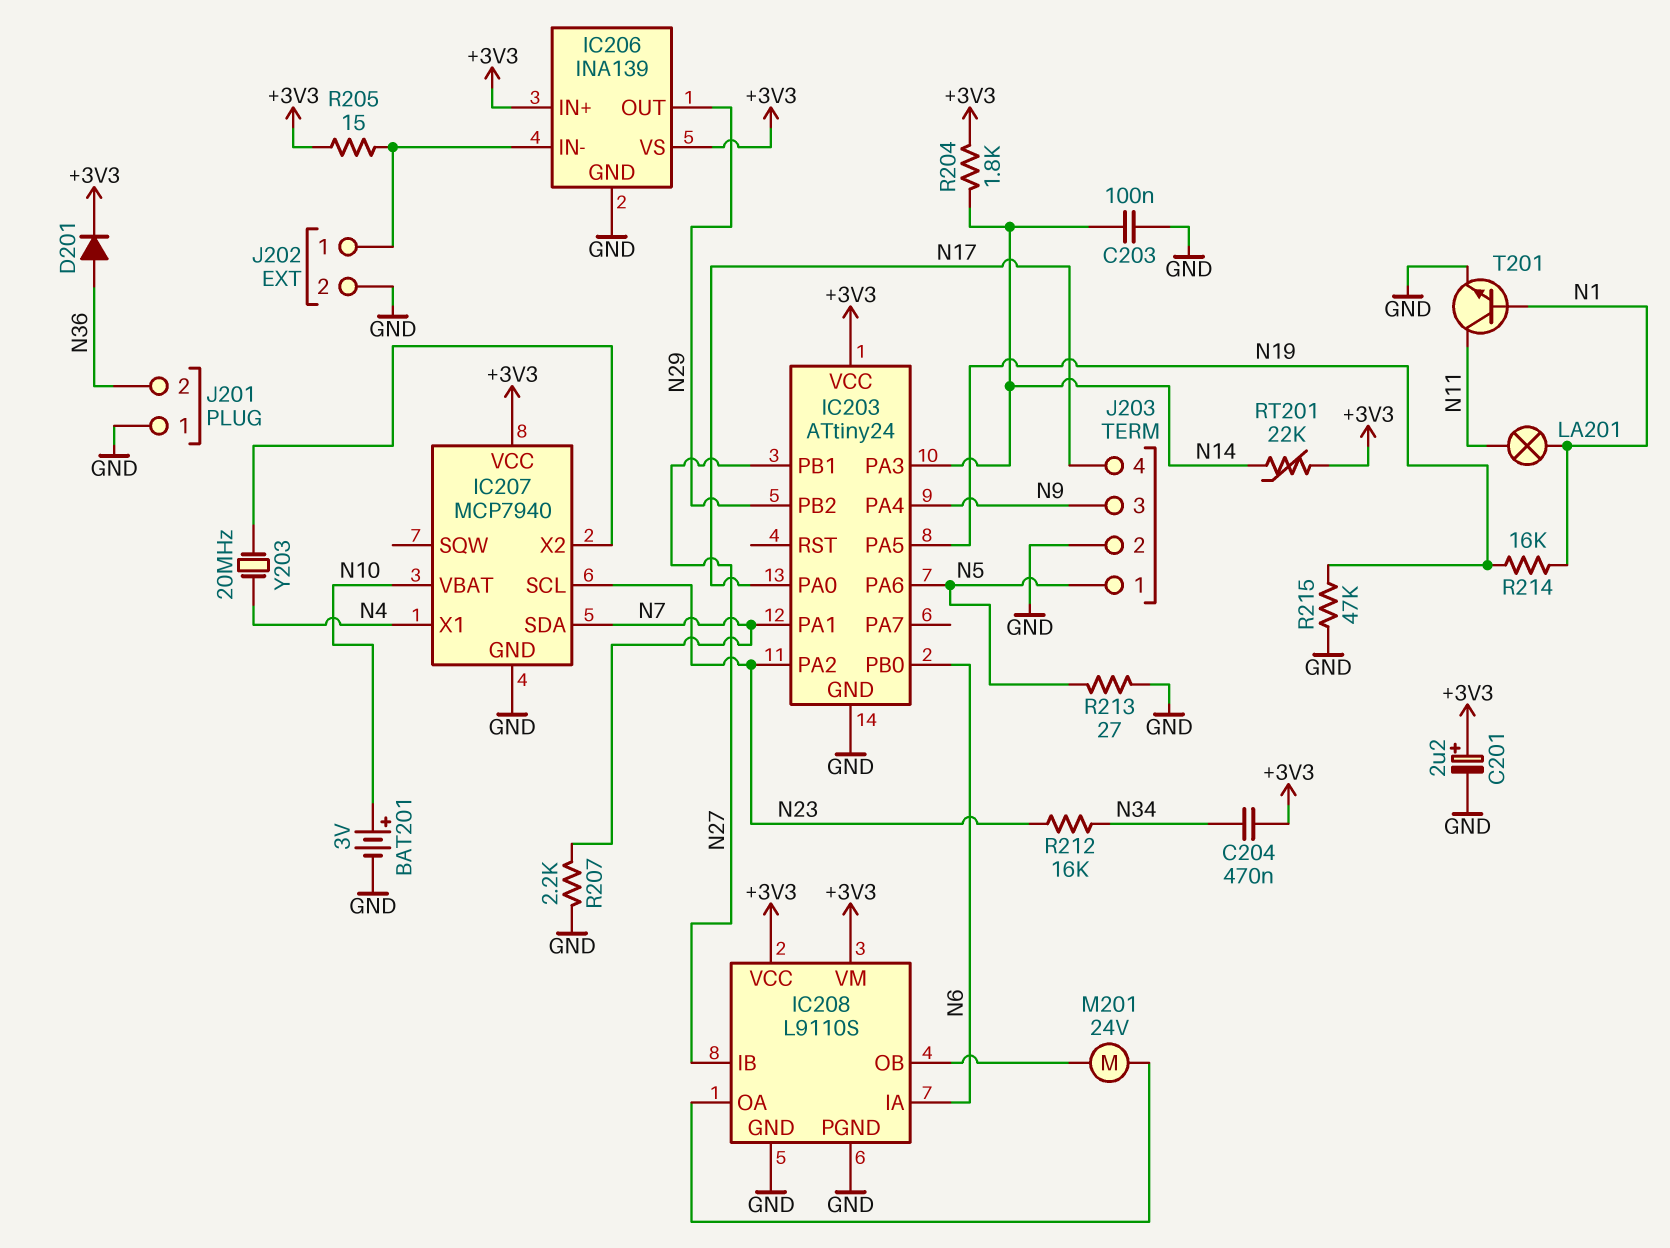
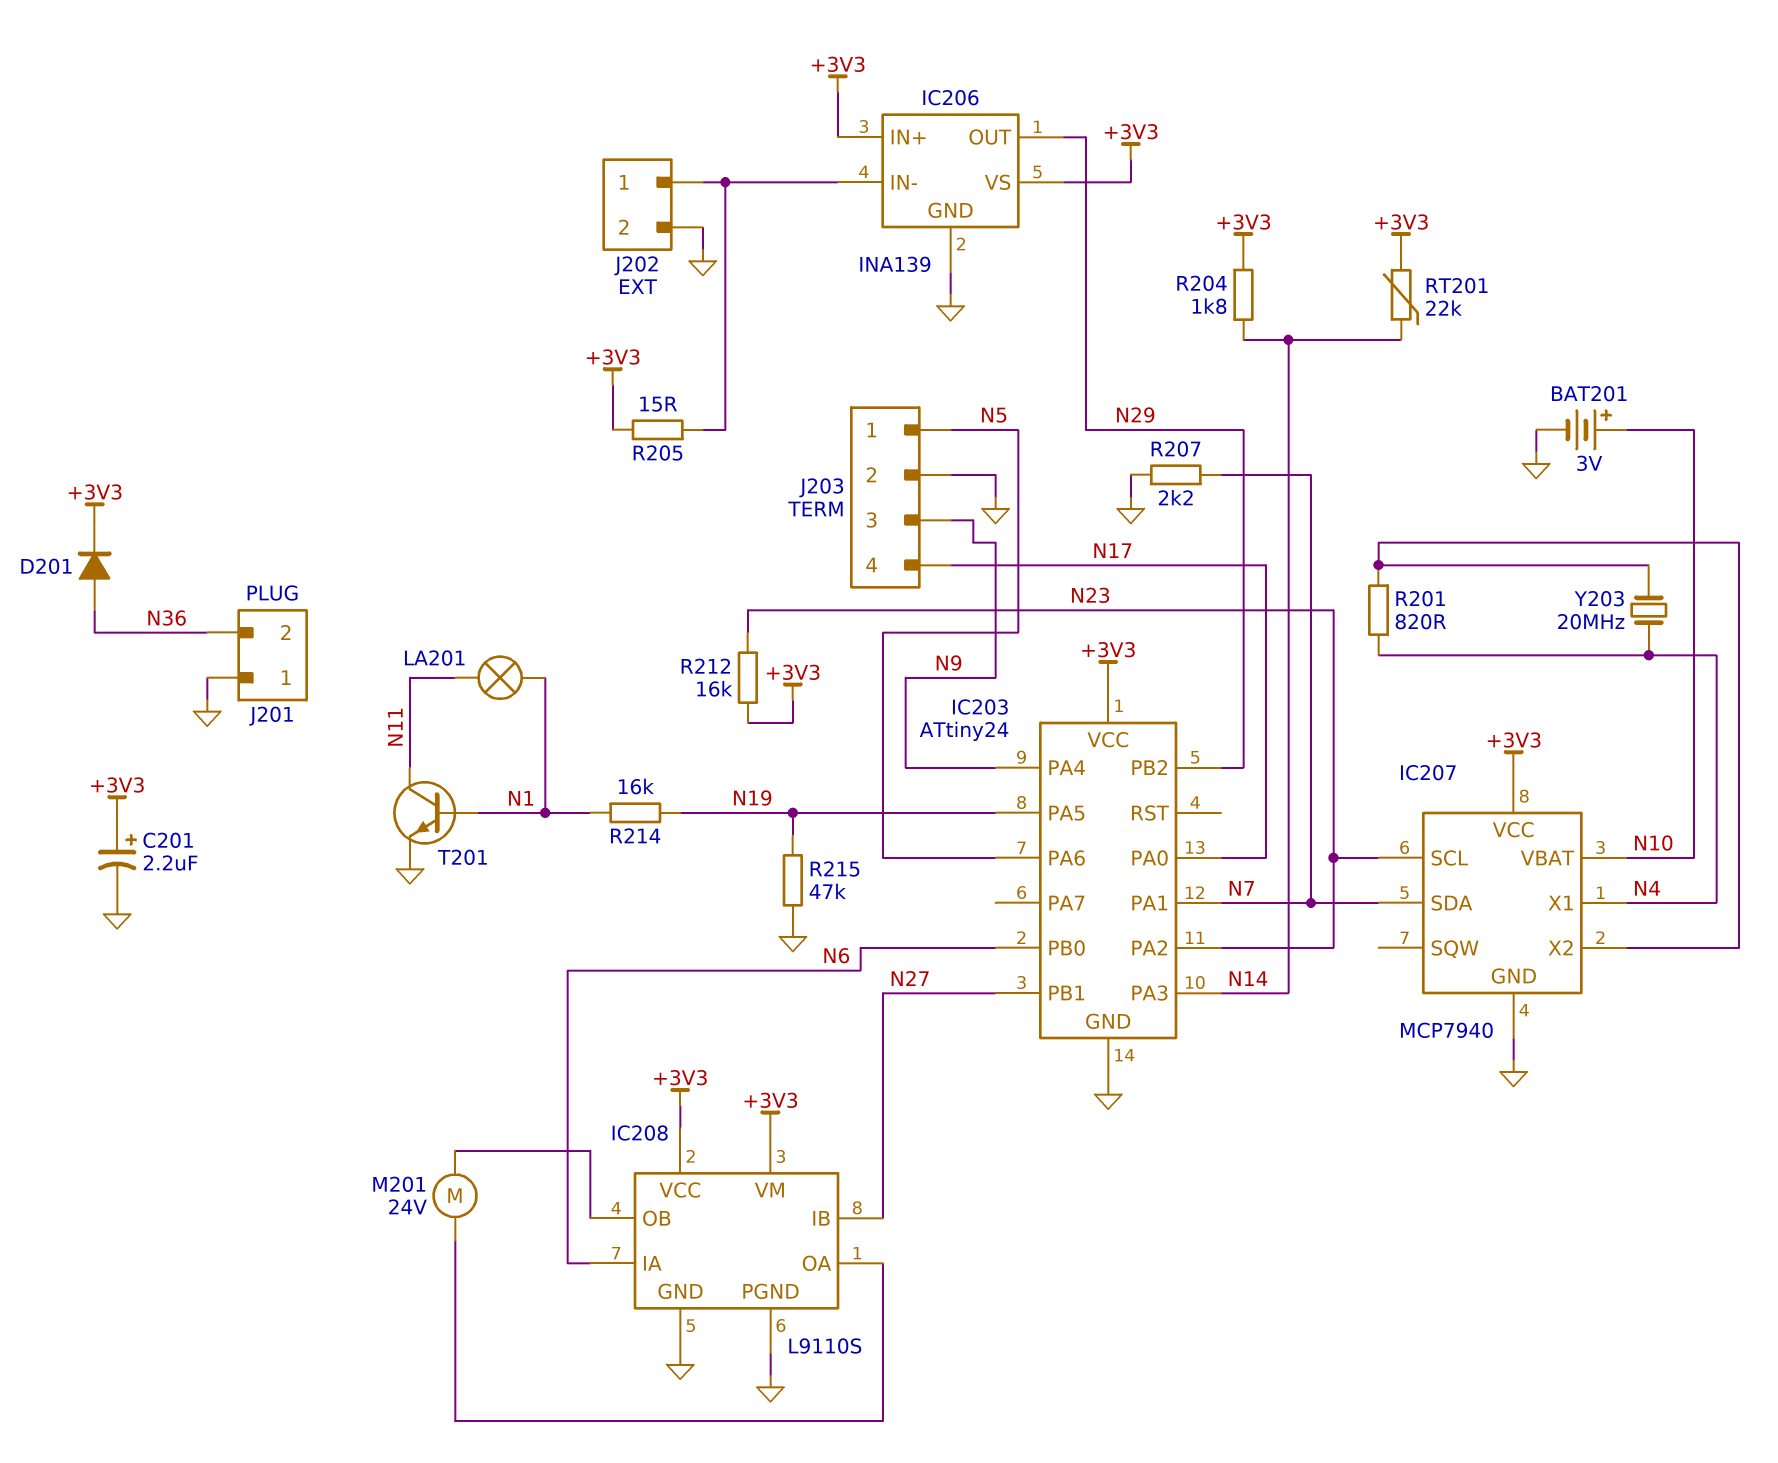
C203: 100nF (GND, N14) -> none
C204: 470nF (+3V3, N34) -> none
R201: none -> 820 (IC207/X2, N4)
R212: 16k (N23, N34) -> 16k (+3V3, N23)
R213: 27 (GND, N5) -> none

